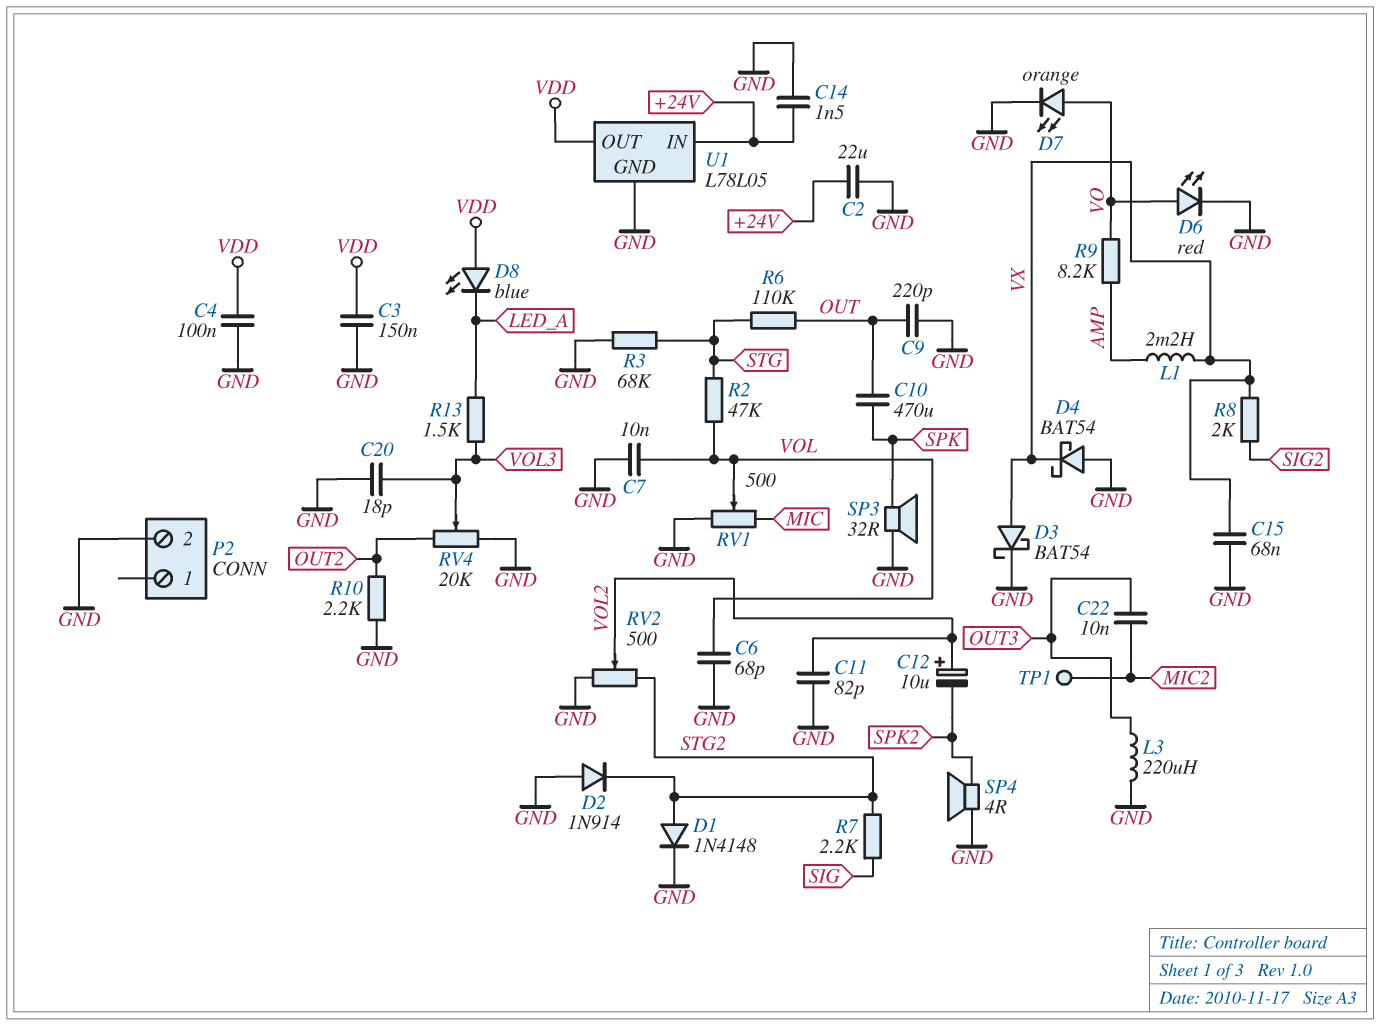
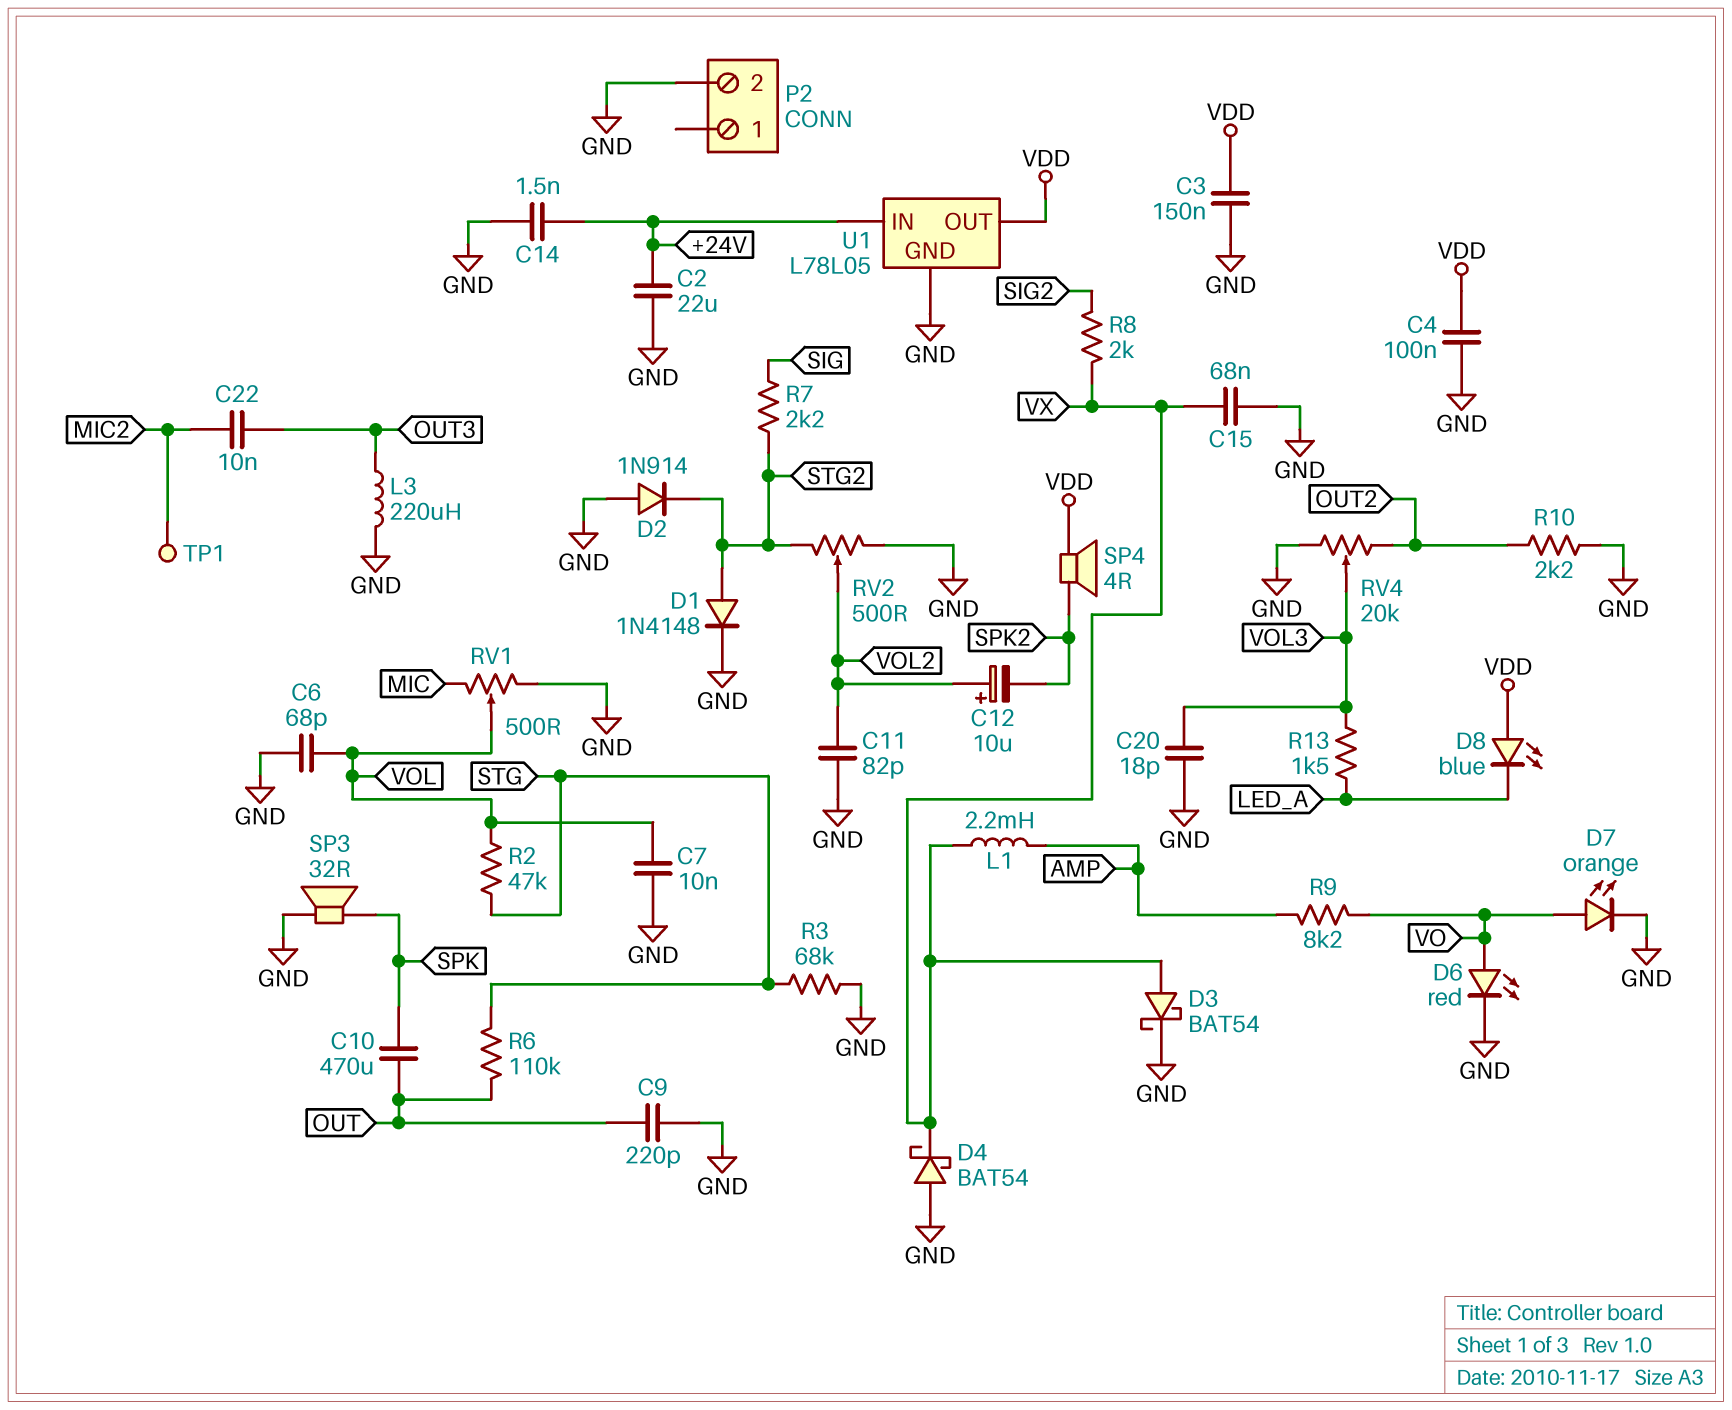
SP4: speaker 4R (GND, SPK2) -> speaker 4R (SPK2, VDD)

